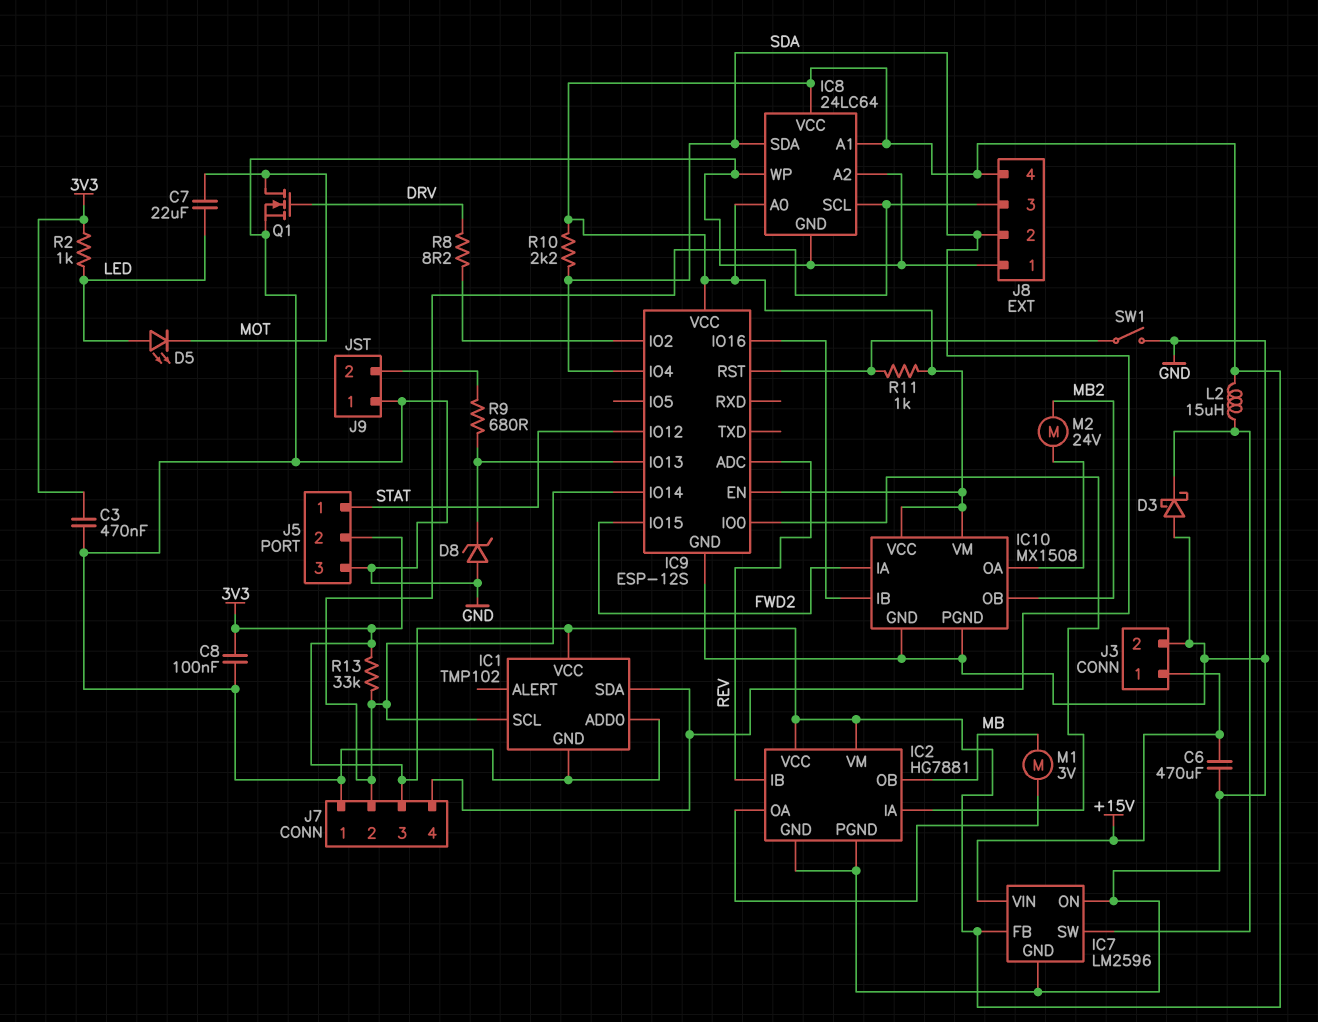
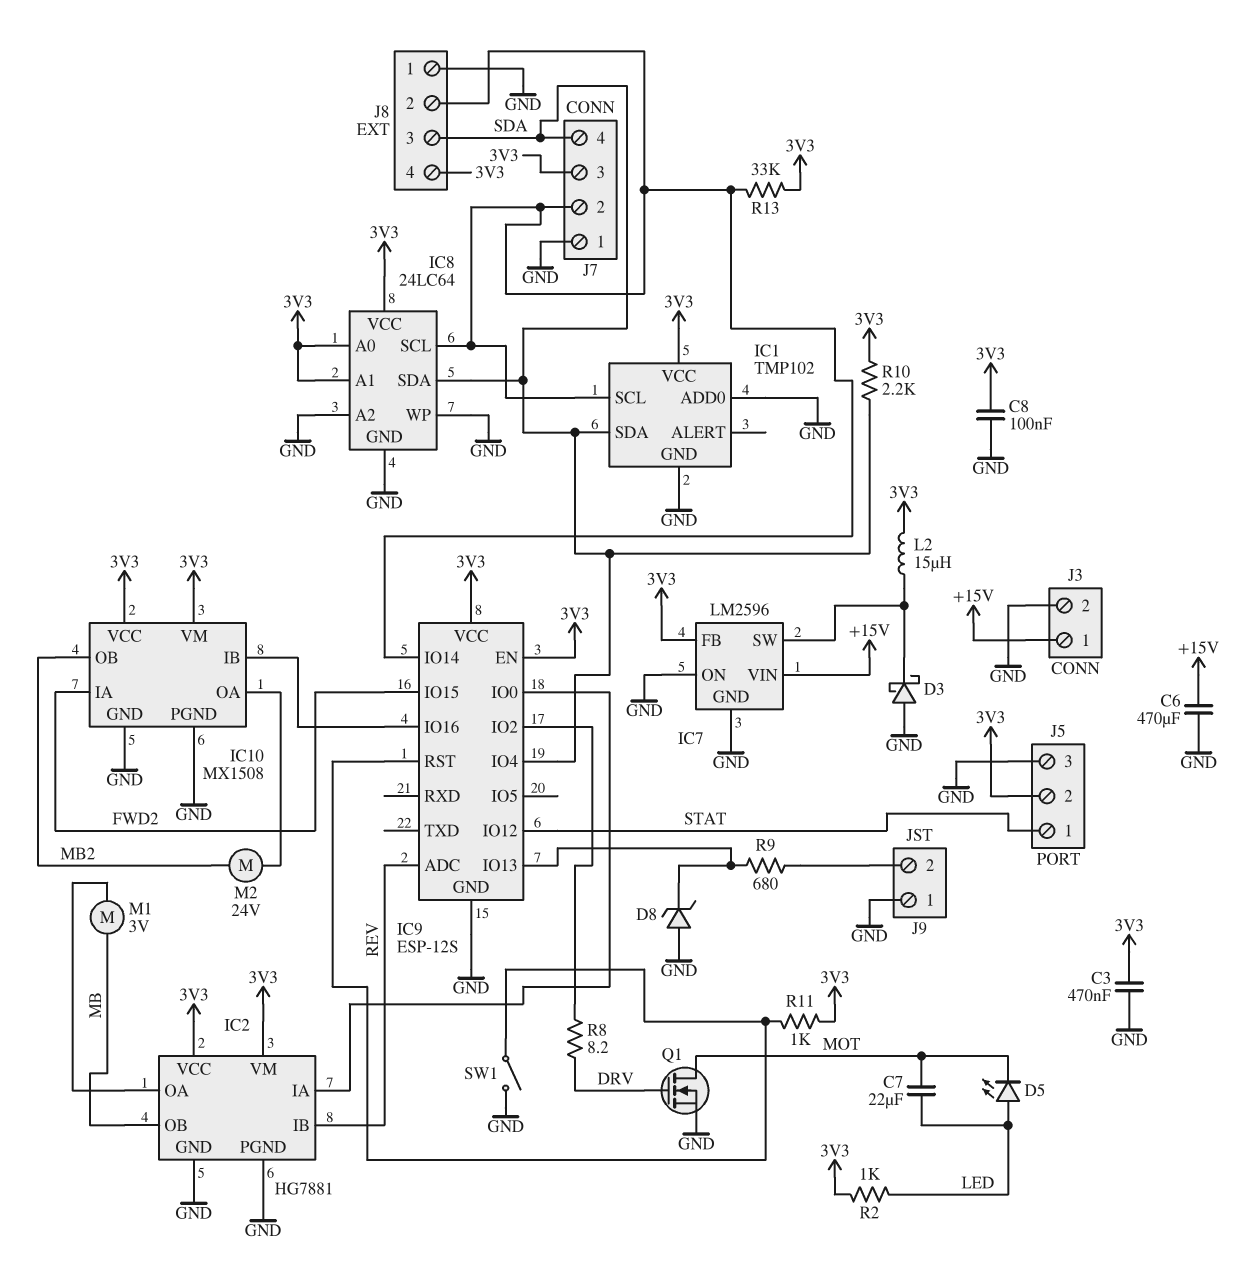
J8 pin 2: SDA -> IC1/SCL
J8 pin 3: IC1/SCL -> SDA

